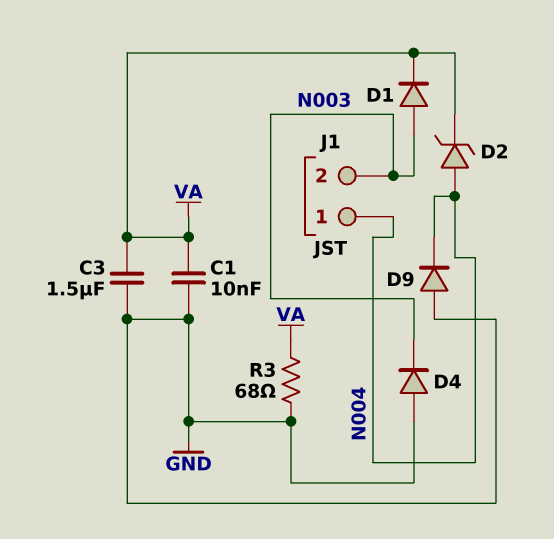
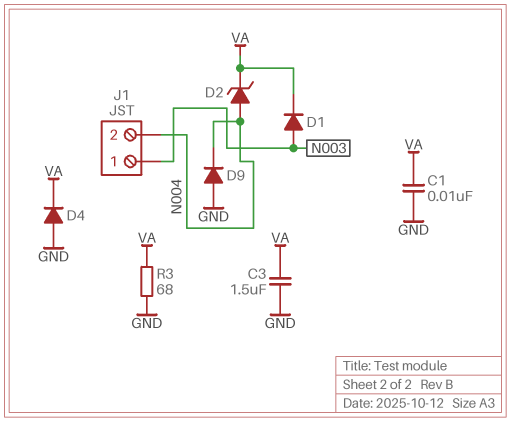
D4: diode (A GND, K N003) -> diode (A GND, K VA)
J1 pin 1: N004 -> N003
J1 pin 2: N003 -> N004

